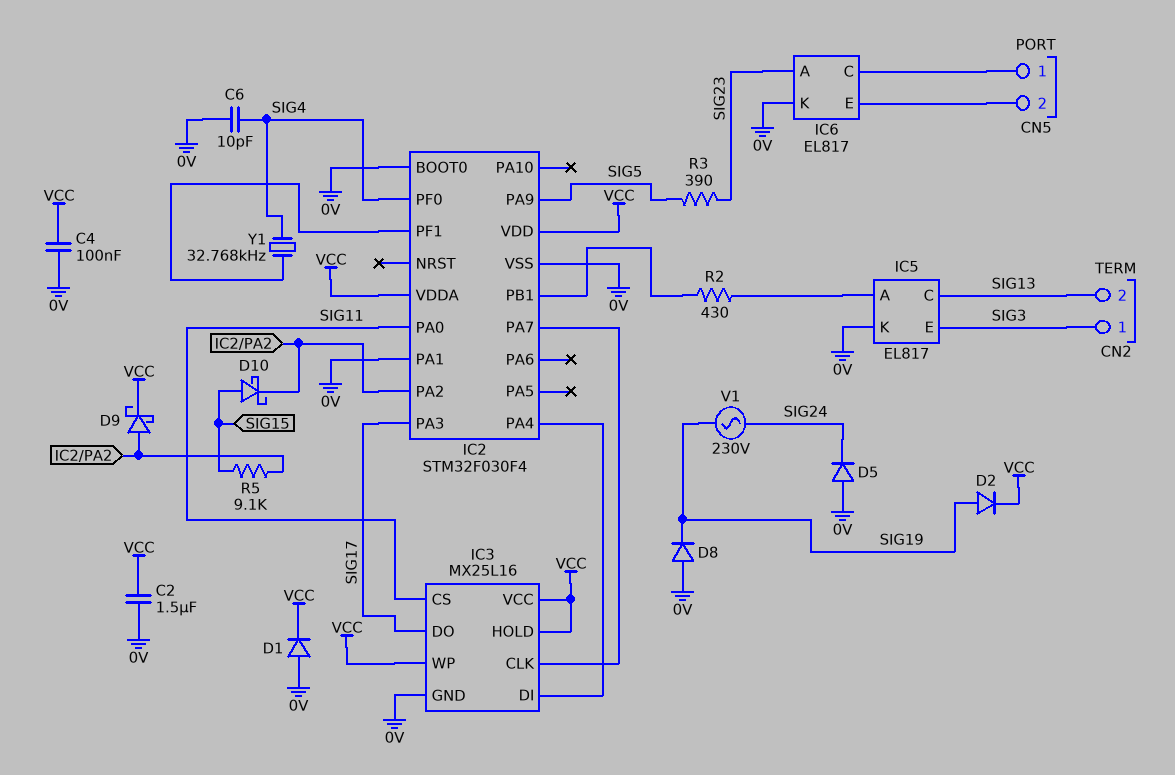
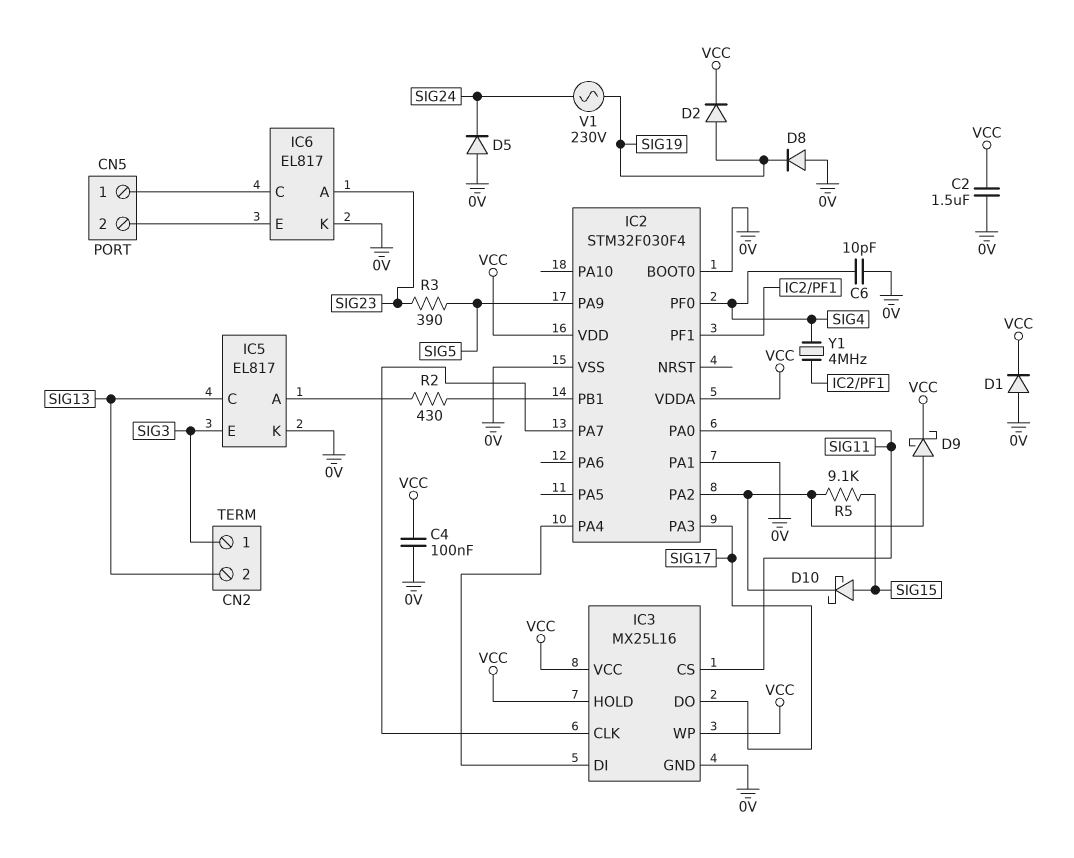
Y1: 32.768kHz (IC2/PF1, SIG4) -> 4MHz (IC2/PF1, SIG4)

